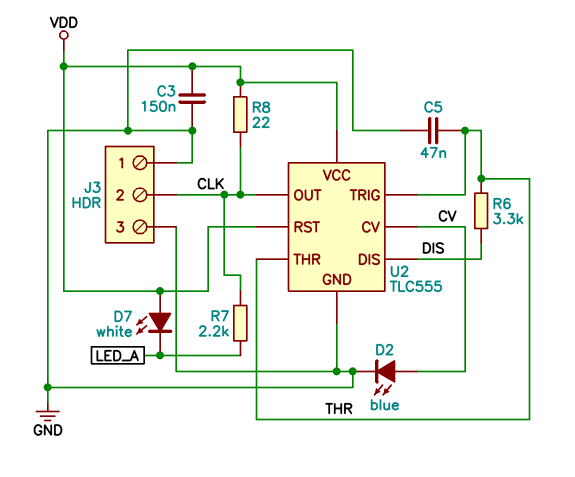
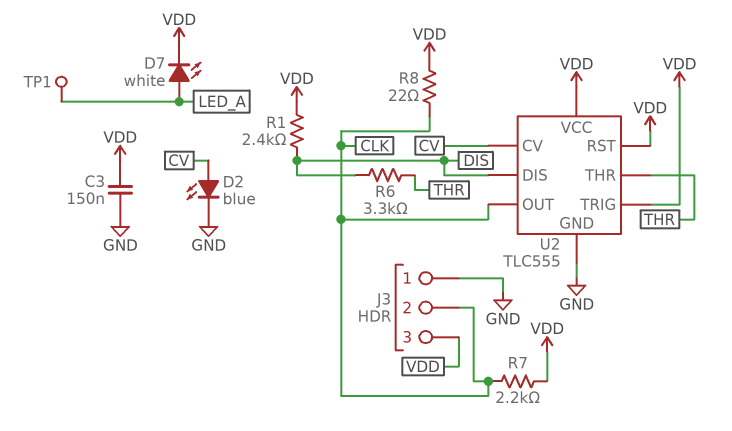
C5: 47nF (GND, THR) -> none
D7: LED white (A VDD, K LED_A) -> LED white (A LED_A, K VDD)
J3 pin 3: GND -> VDD
R1: none -> 2.4k (DIS, VDD)
R7: 2.2k (CLK, LED_A) -> 2.2k (CLK, VDD)
TP1: none -> test point (LED_A)
U2 pin TRIG: THR -> VDD

